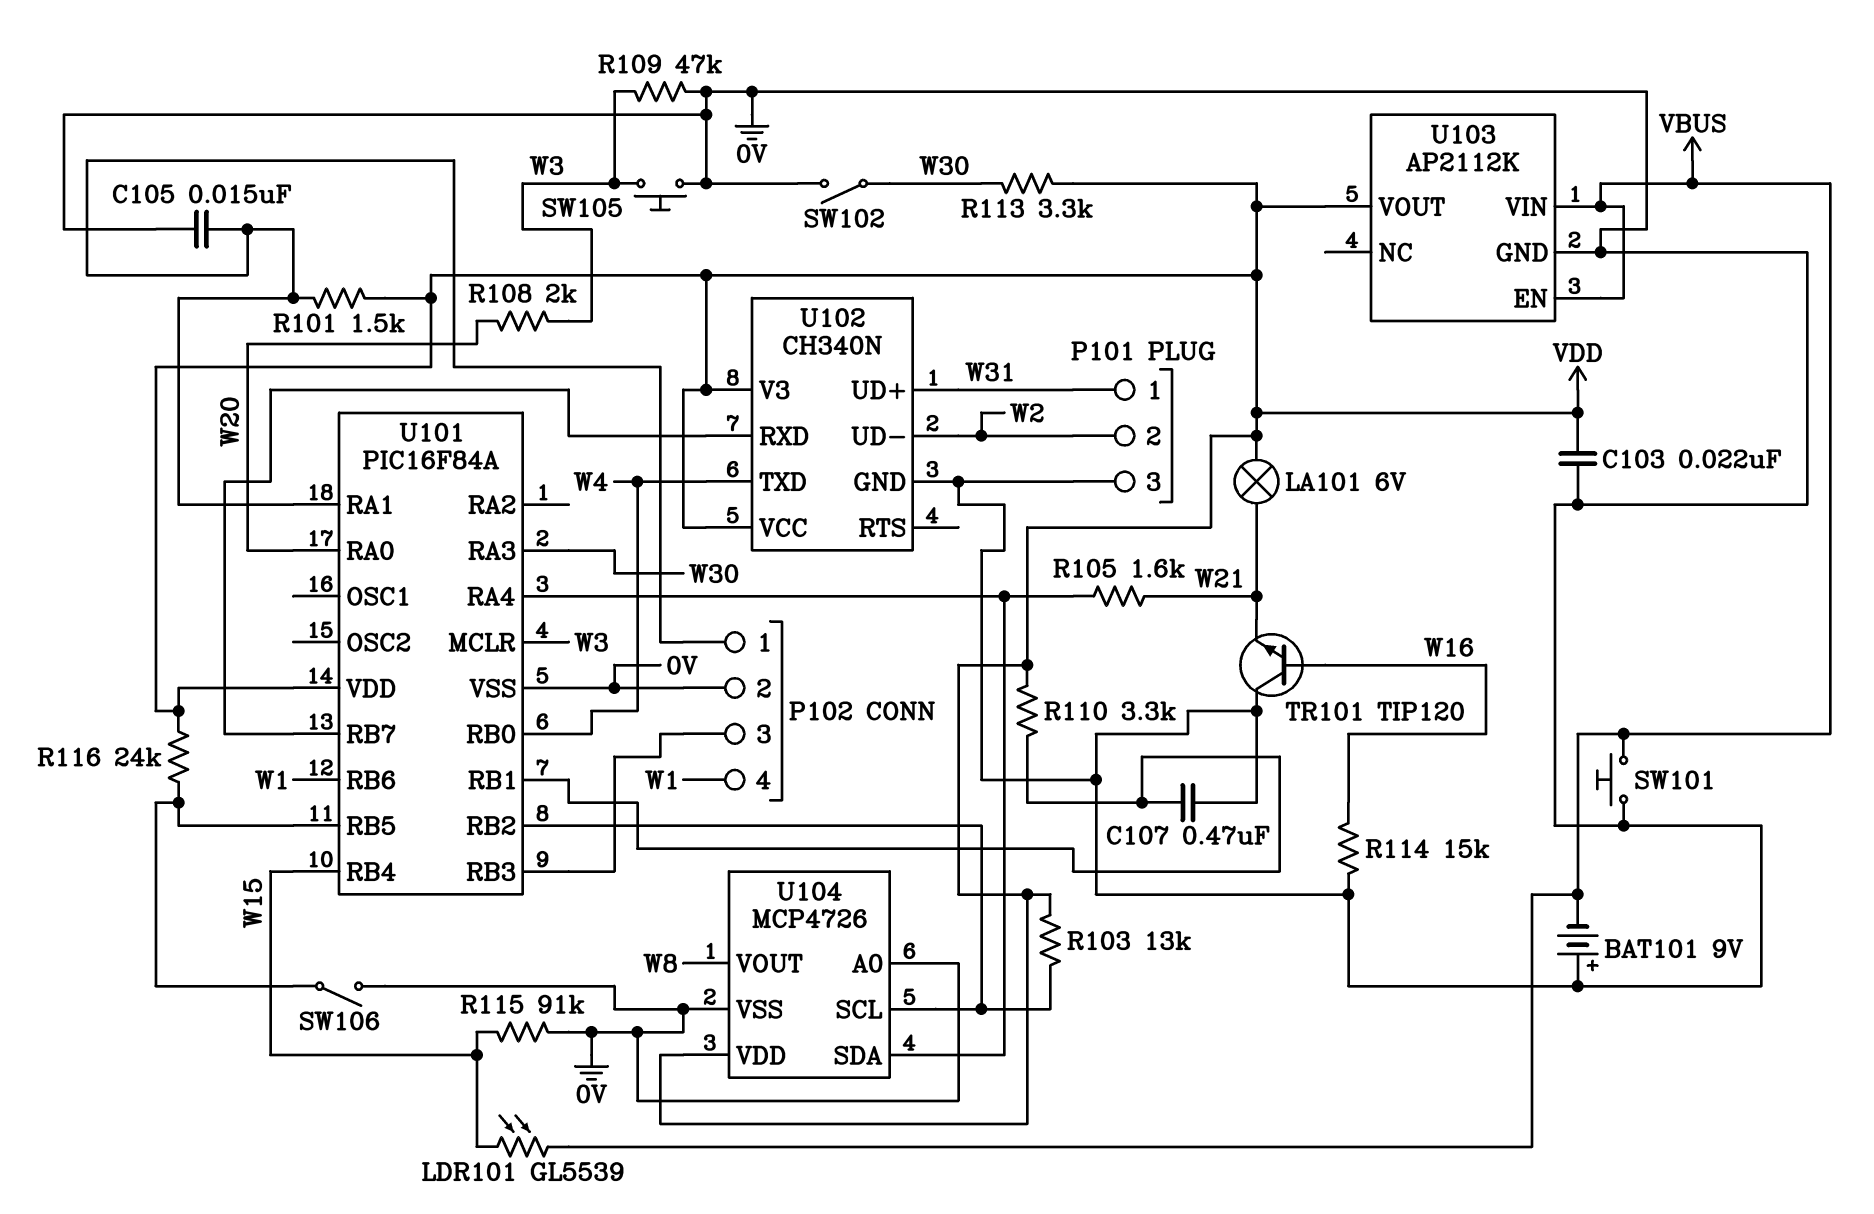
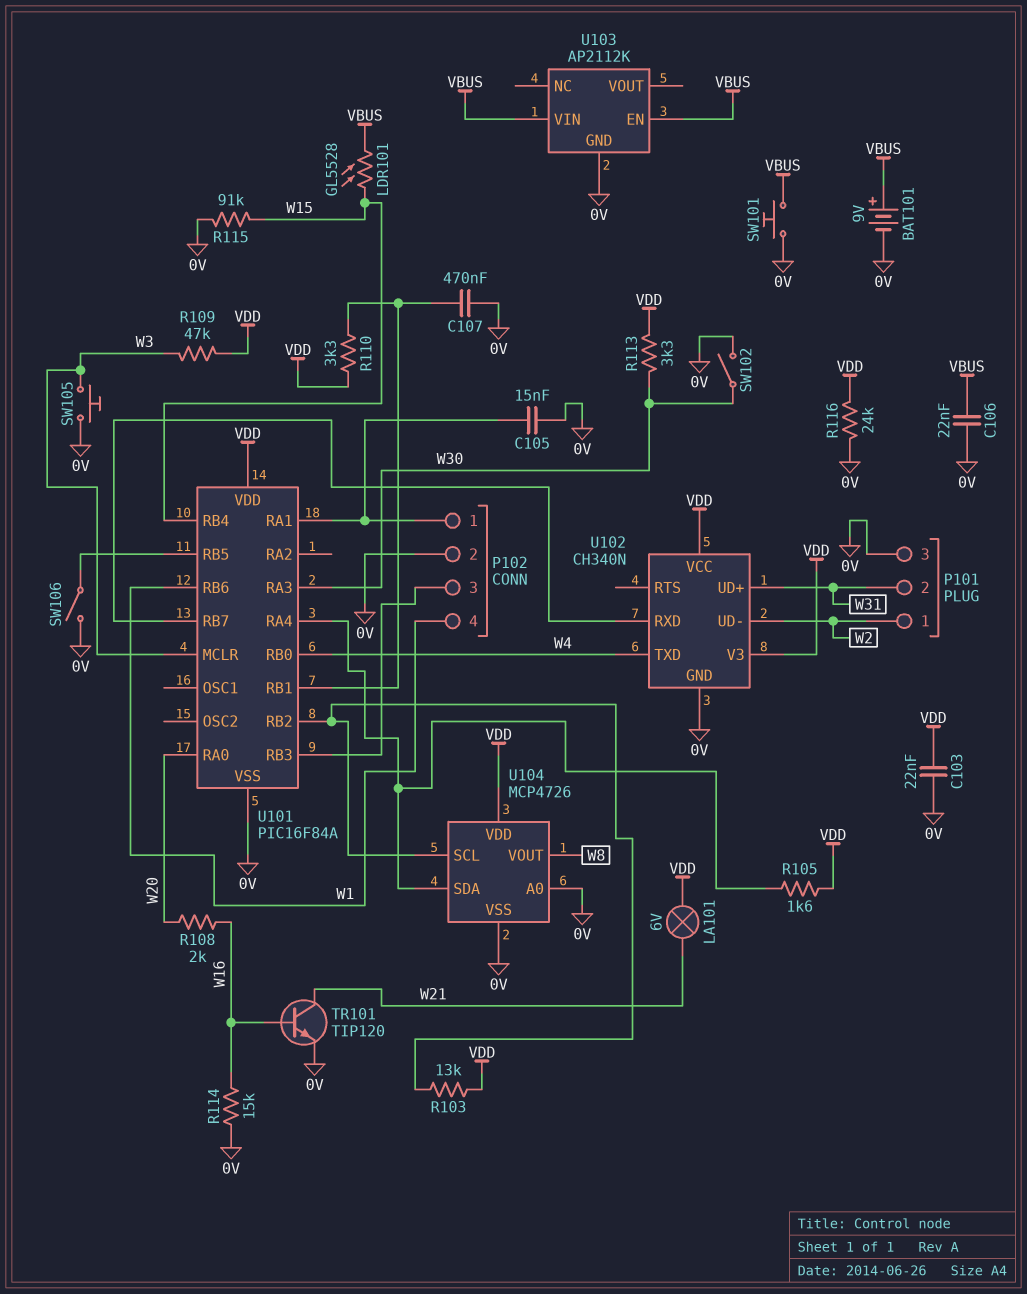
BAT101: 9V (plus 0V, minus VBUS) -> 9V (plus VBUS, minus 0V)
C106: none -> 22nF (0V, VBUS)
LDR101: GL5539 (VBUS, W15) -> GL5528 (VBUS, W15)
P101 pin 1: W31 -> W2
P101 pin 2: W2 -> W31
R101: 1.5k (P102/1, VDD) -> none
R105: 1.6k (U101/RA4, W21) -> 1.6k (U101/RA4, VDD)
R108: 2k (W3, W20) -> 2k (W16, W20)
R109: 47k (0V, W3) -> 47k (VDD, W3)
R116: 24k (U101/RB5, VDD) -> 24k (0V, VDD)
TR101: NPN TIP120 (B W16, C 0V, E W21) -> NPN TIP120 (B W16, C W21, E 0V)
U103 pin VOUT: VDD -> none

